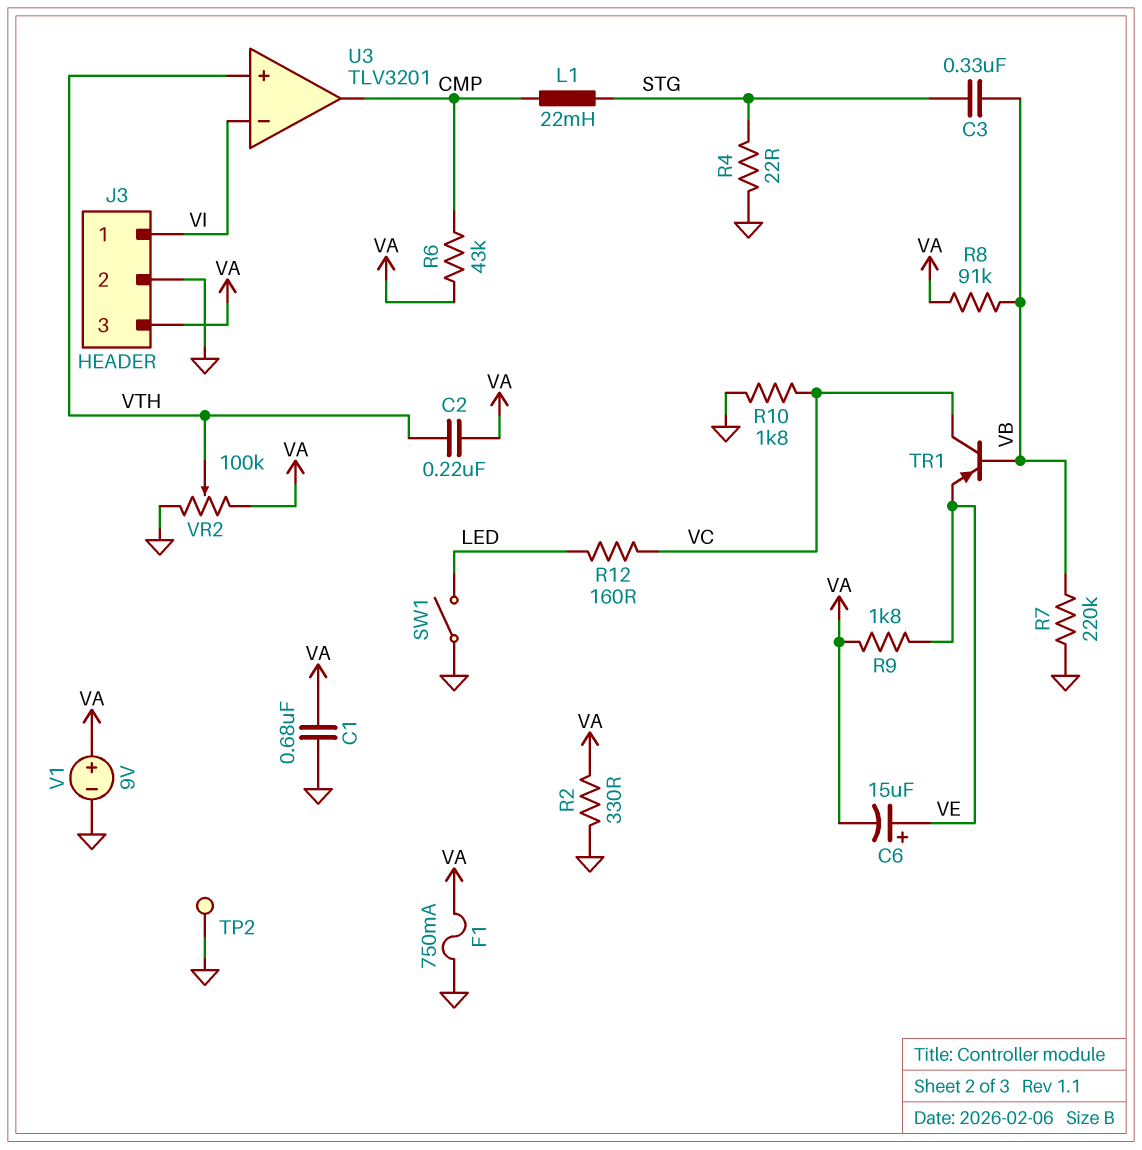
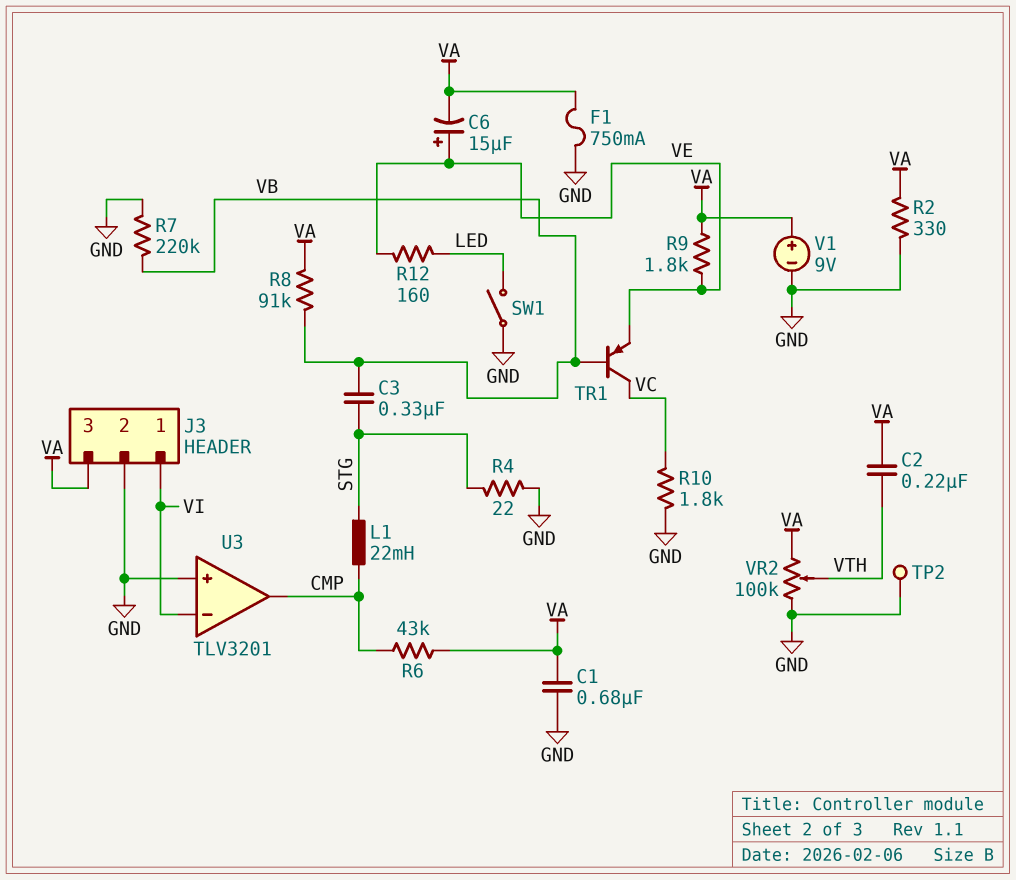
R12: 160 (LED, VC) -> 160 (LED, VE)
U3 pin in+: VTH -> GND

